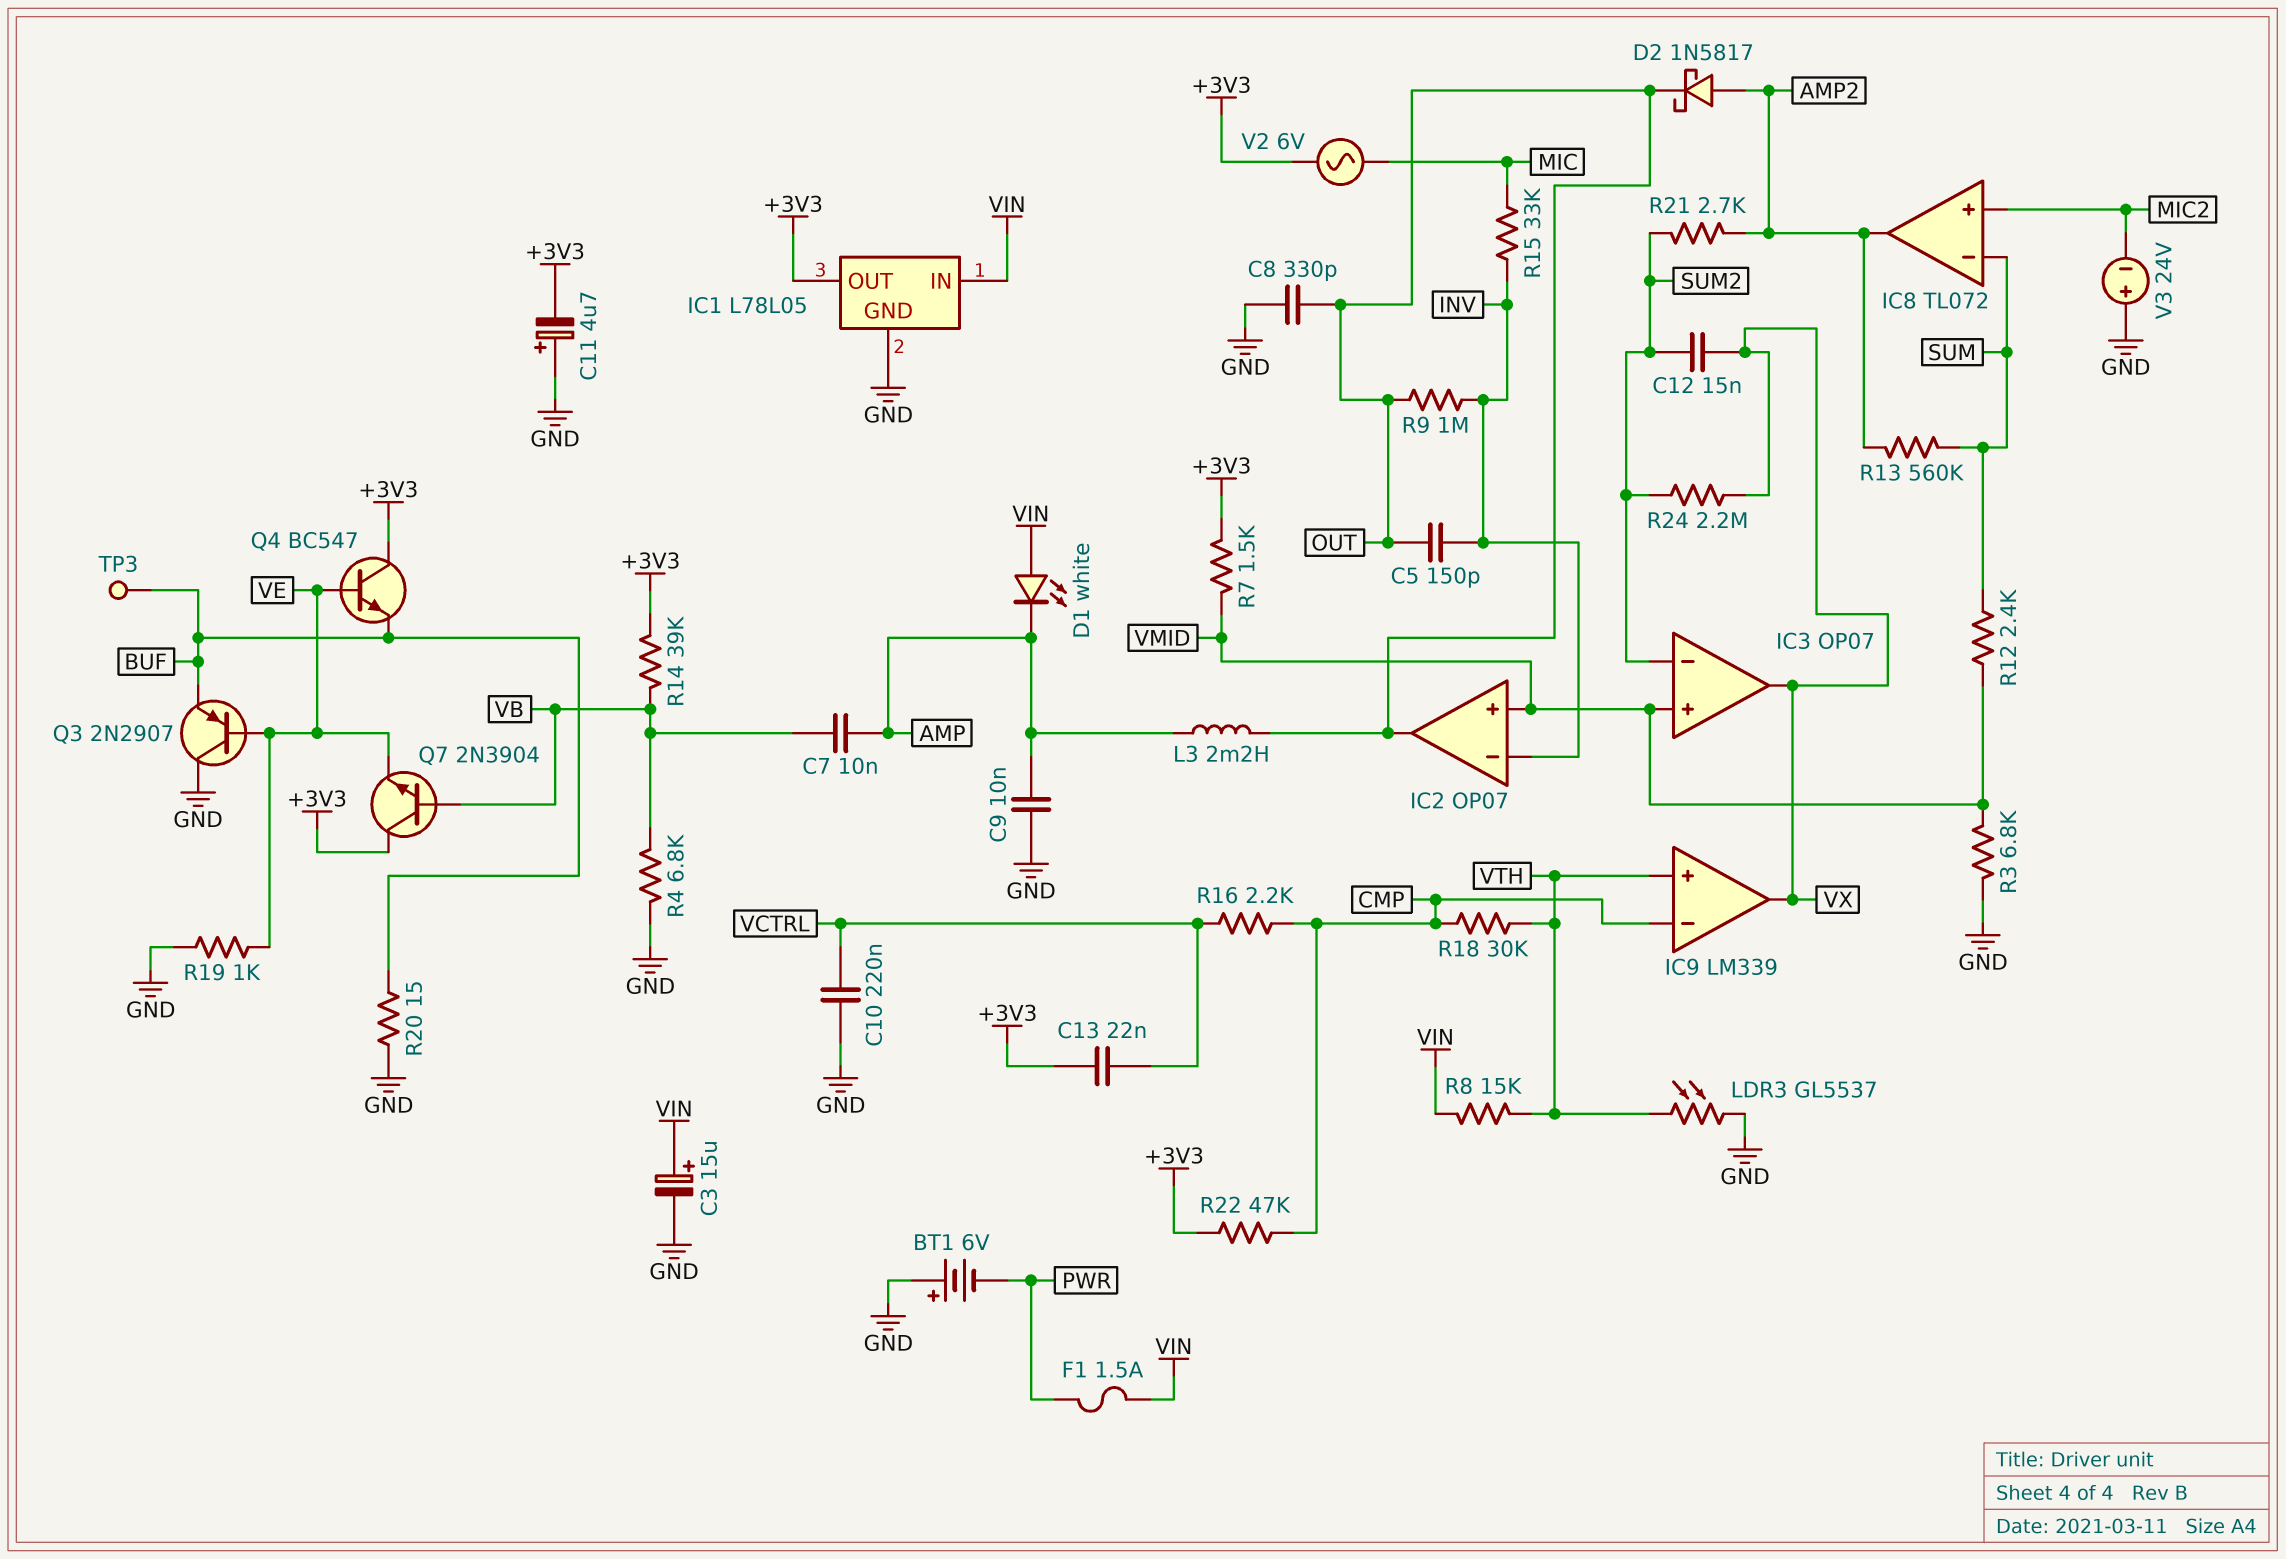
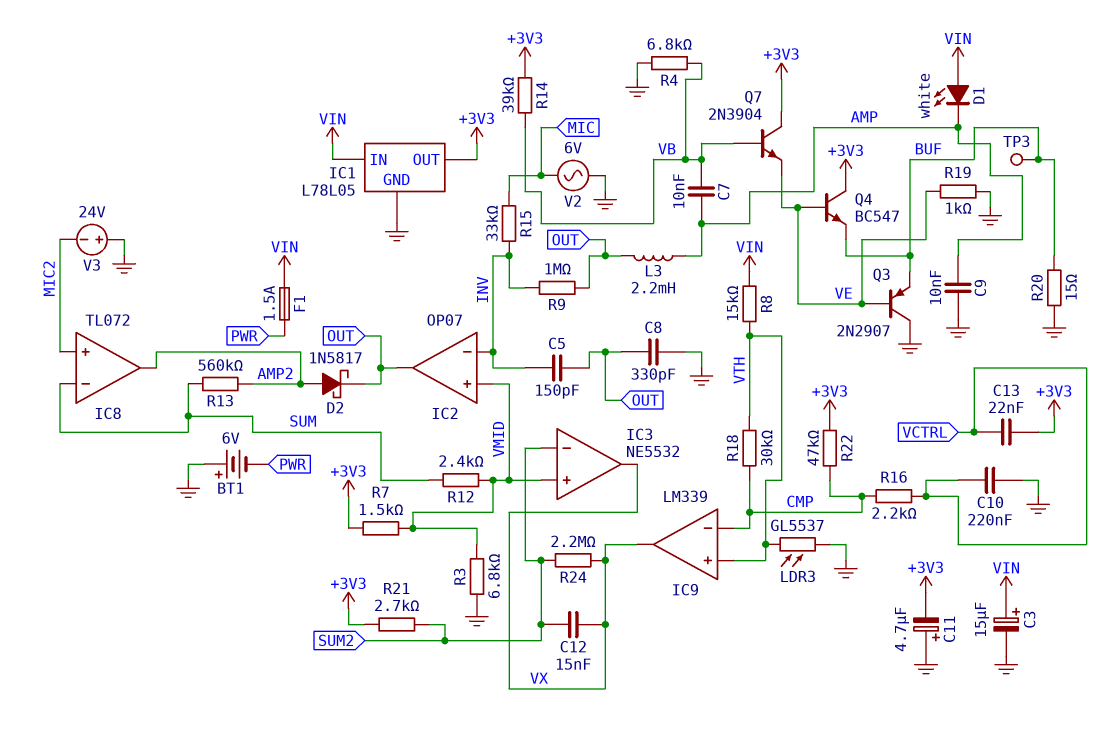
IC3: OP07 -> NE5532
R21: 2.7k (AMP2, SUM2) -> 2.7k (+3V3, SUM2)
V2: AC 6V (+3V3, MIC) -> AC 6V (GND, MIC)

